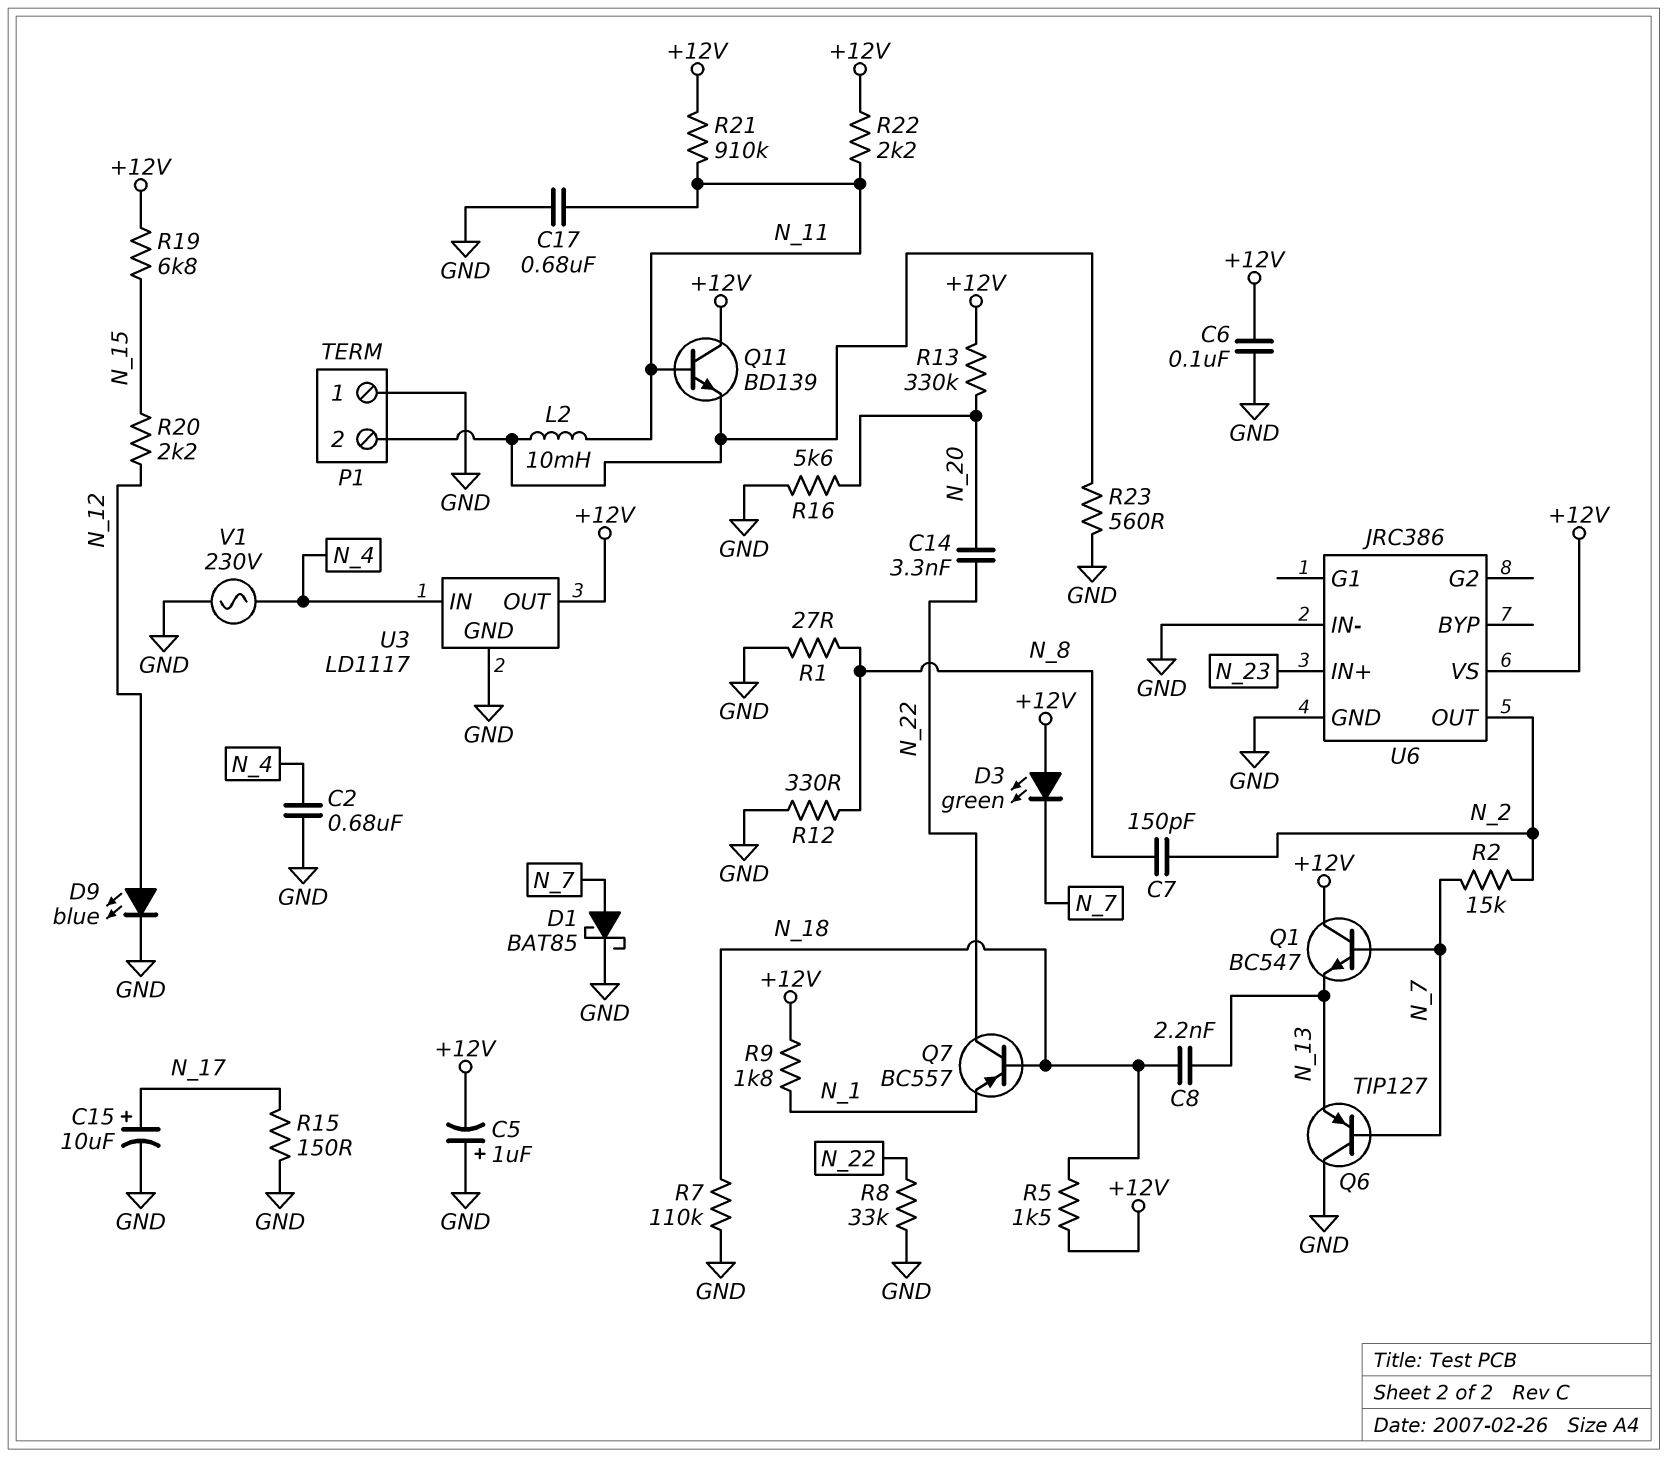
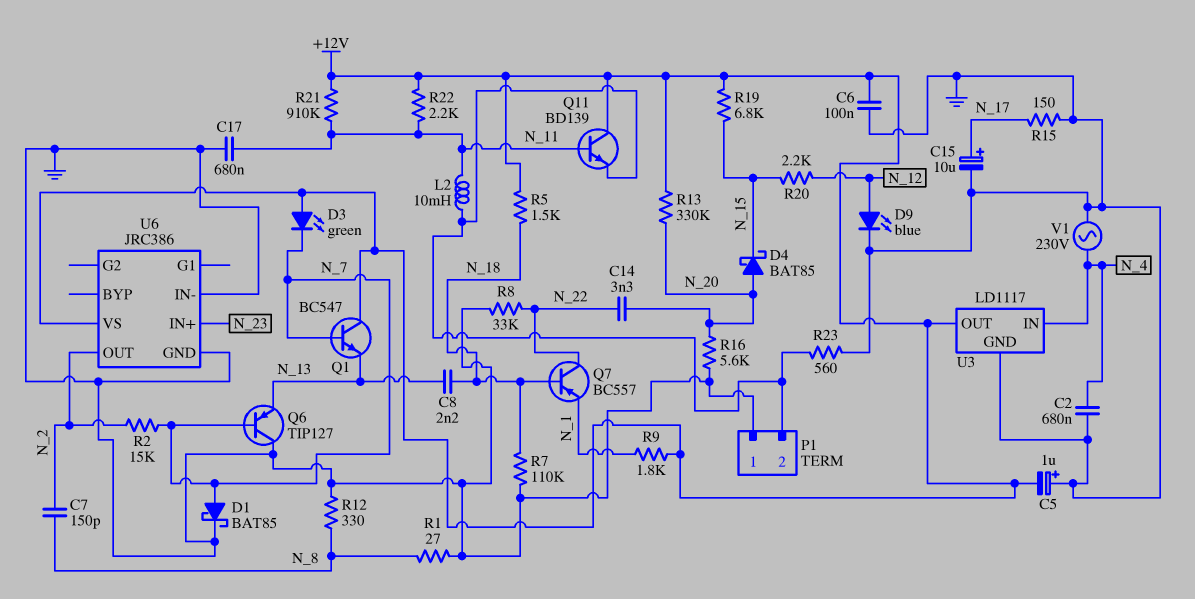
D4: none -> schottky BAT85 (A N_20, K N_15)

